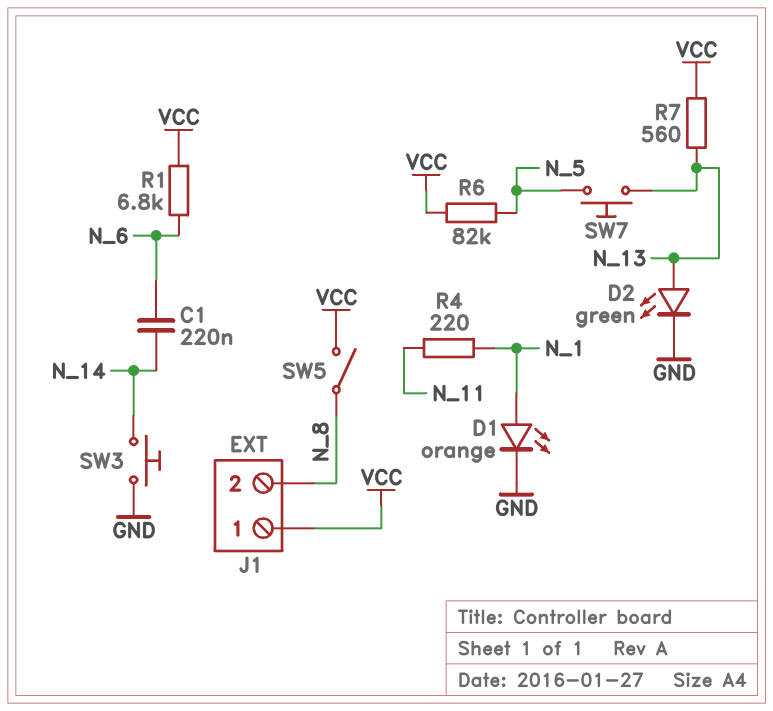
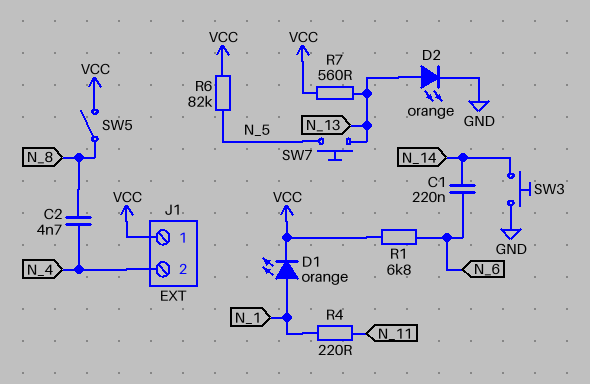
C2: none -> 4.7nF (N_4, N_8)
D1: LED orange (A N_1, K GND) -> LED orange (A N_1, K VCC)
D2: LED green (A N_13, K GND) -> LED orange (A N_13, K GND)
J1 pin 2: N_8 -> N_4

